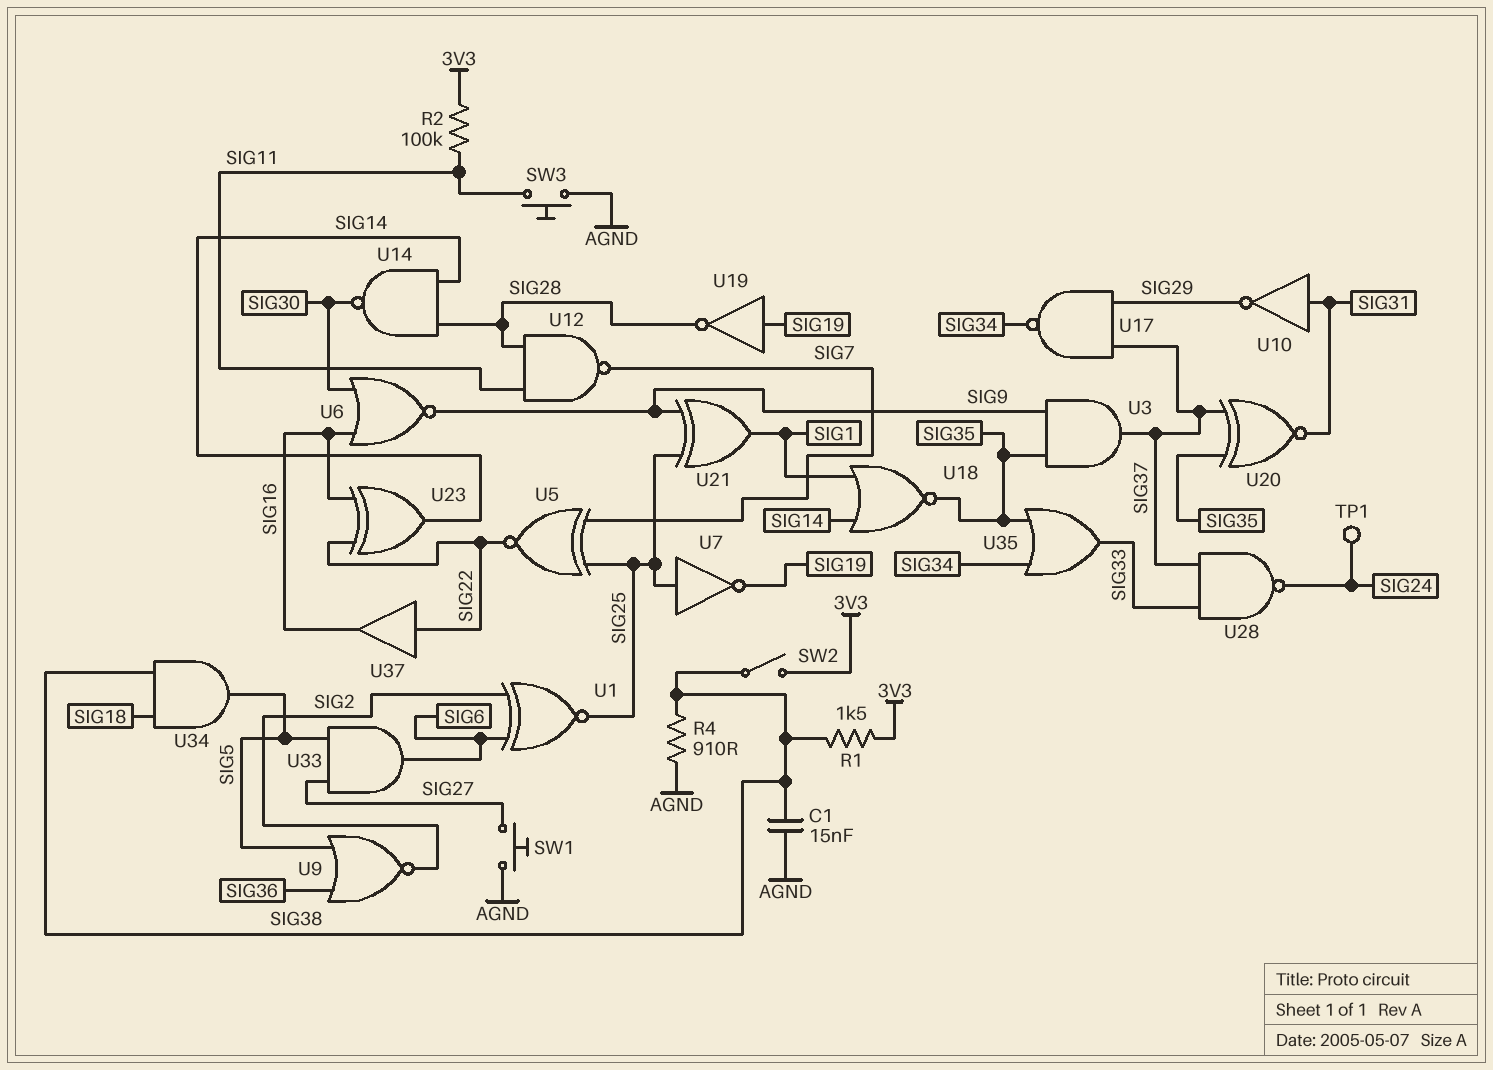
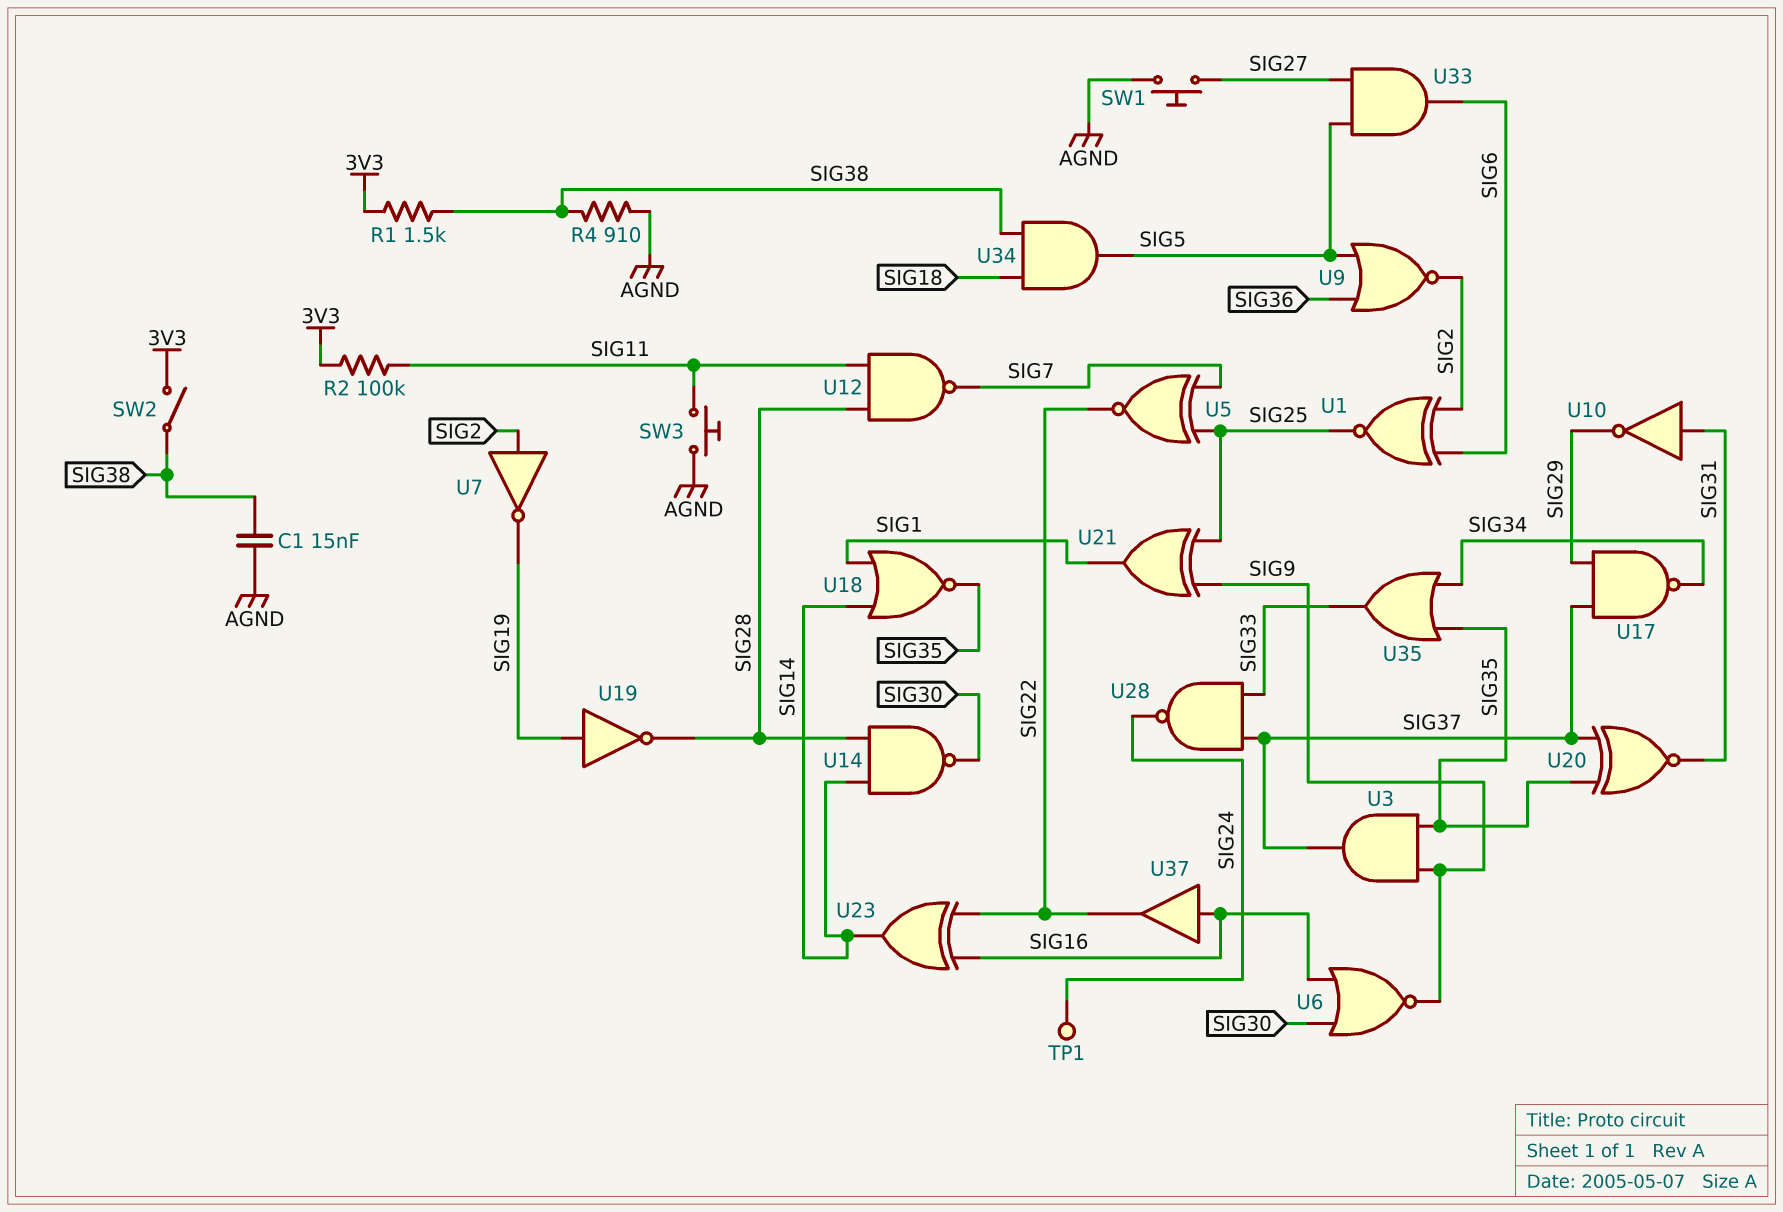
U7: NOT (in SIG25, out SIG19) -> NOT (in SIG2, out SIG19)
U37: buffer (in SIG22, out SIG16) -> buffer (in SIG16, out SIG22)

